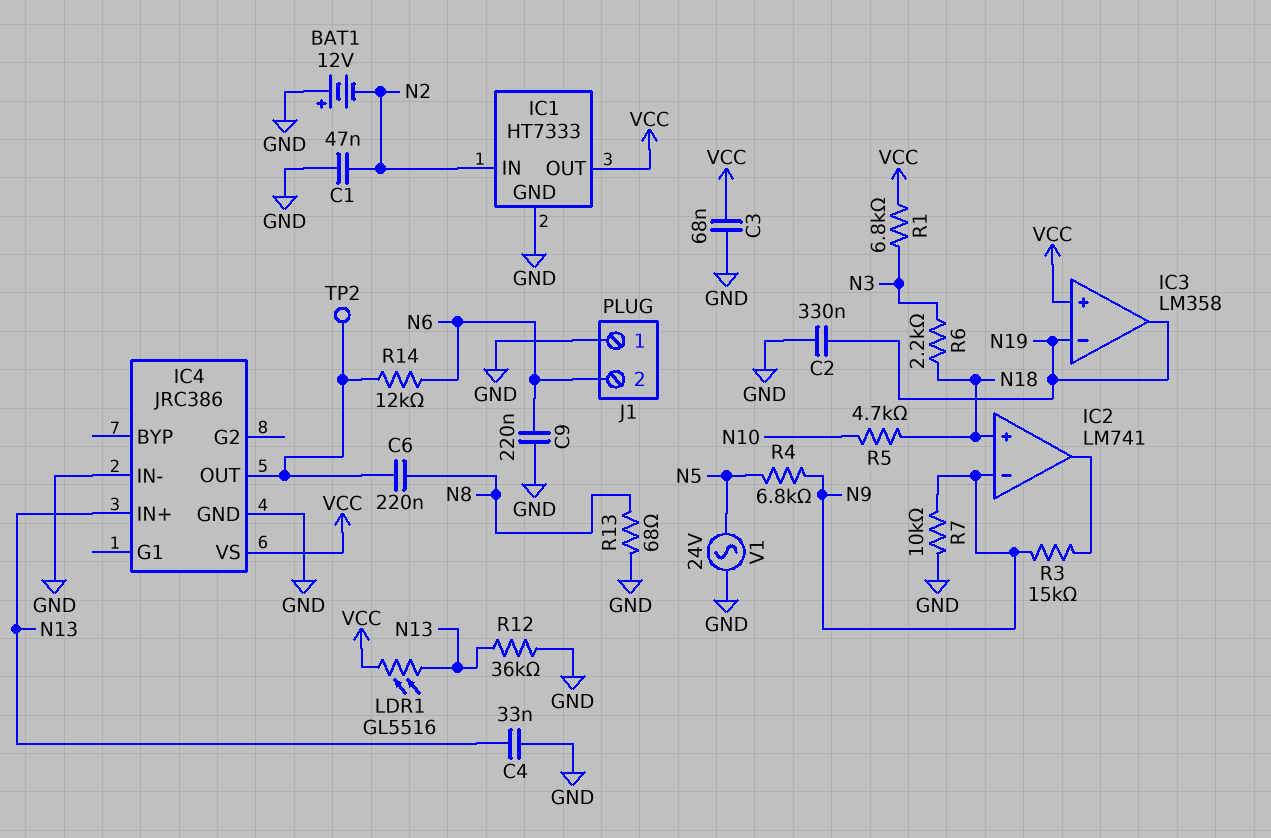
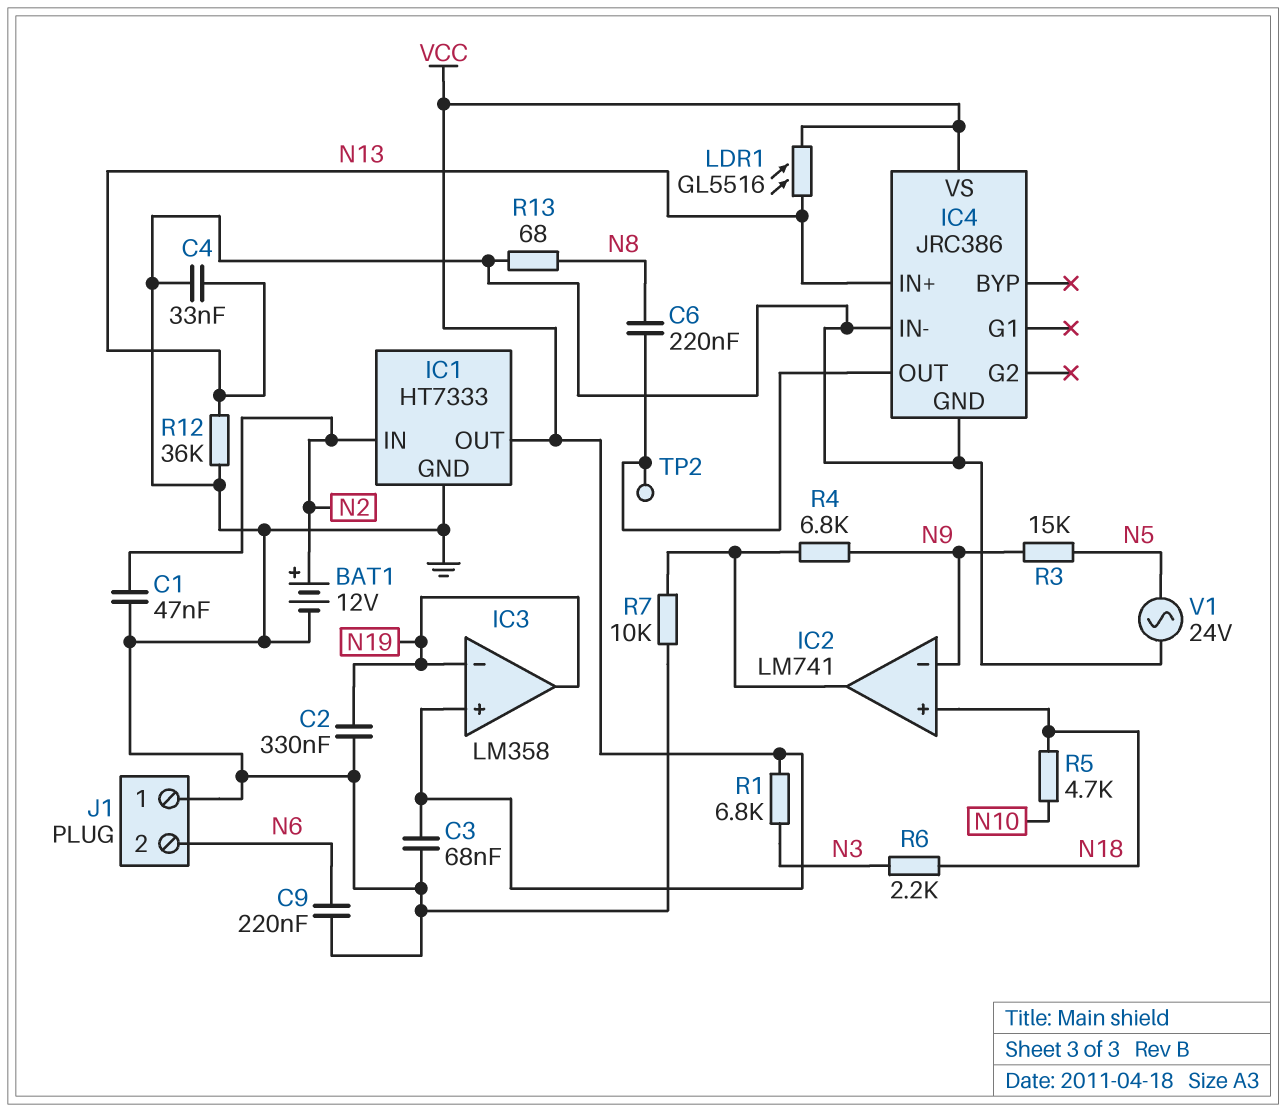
BAT1: 12V (plus GND, minus N2) -> 12V (plus N2, minus GND)
R3: 15k (IC2/out, N9) -> 15k (N5, N9)
R4: 6.8k (N5, N9) -> 6.8k (IC2/out, N9)
R7: 10k (GND, N9) -> 10k (GND, IC2/out)
R14: 12k (IC4/OUT, N6) -> none

